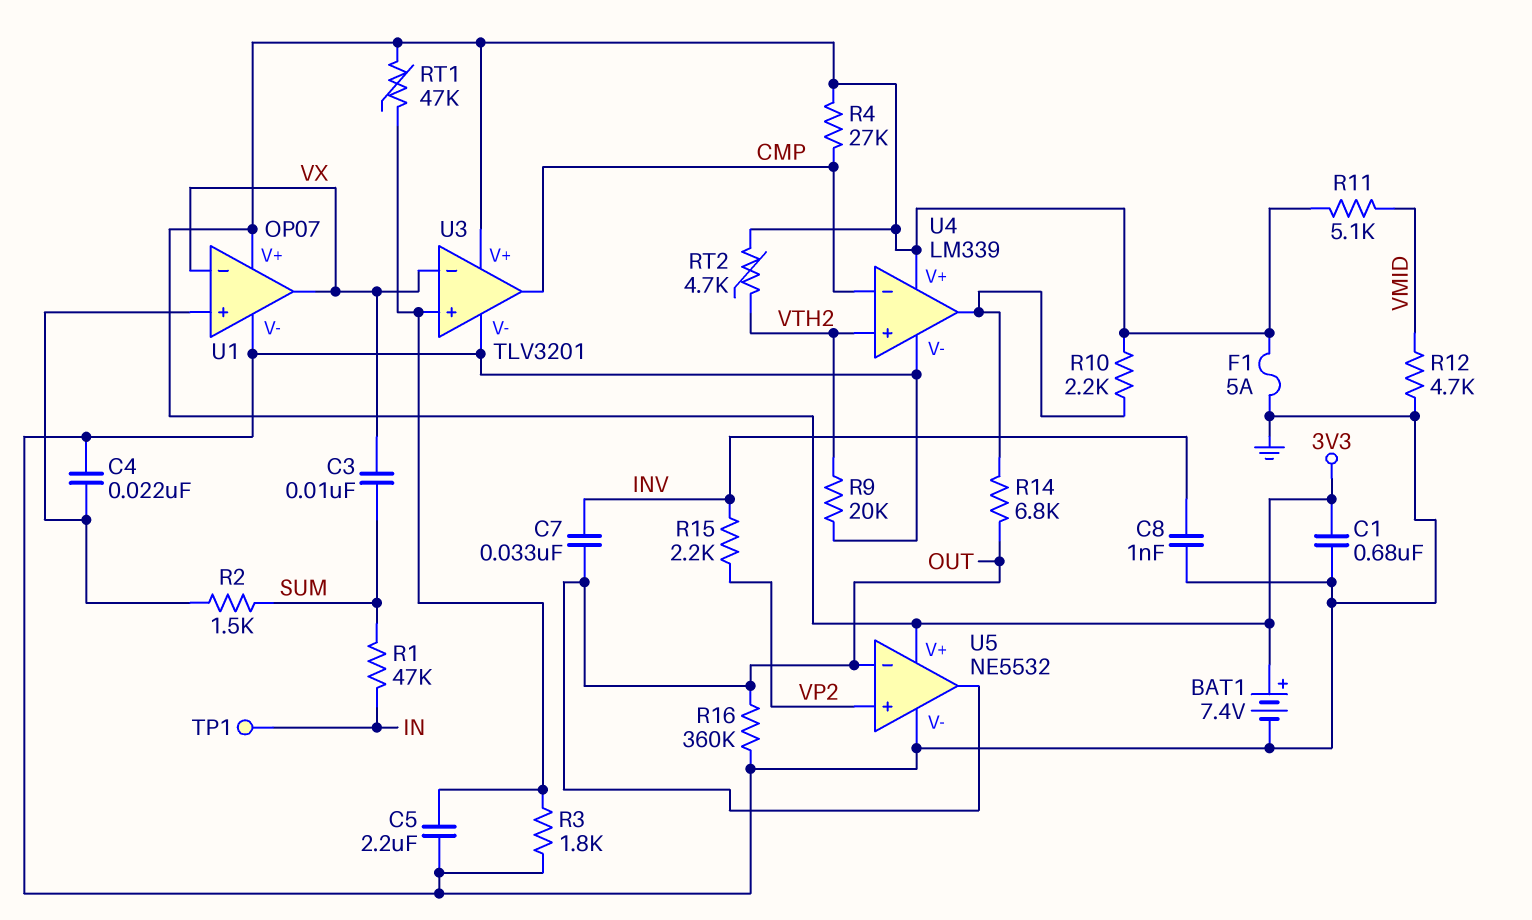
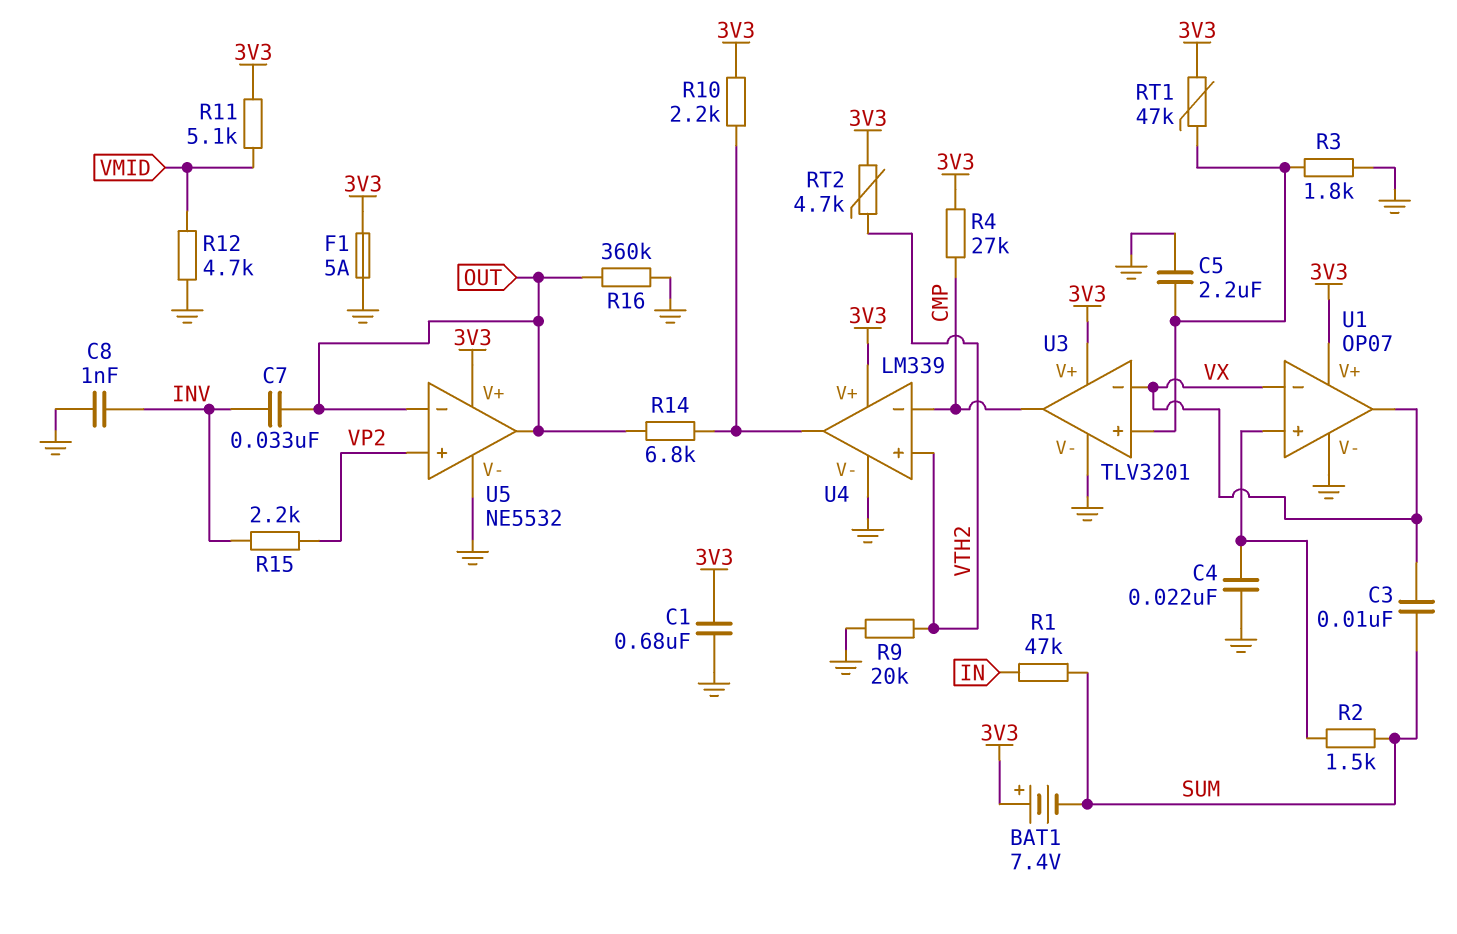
BAT1: 7.4V (plus 3V3, minus GND) -> 7.4V (plus 3V3, minus SUM)
TP1: test point (IN) -> none

